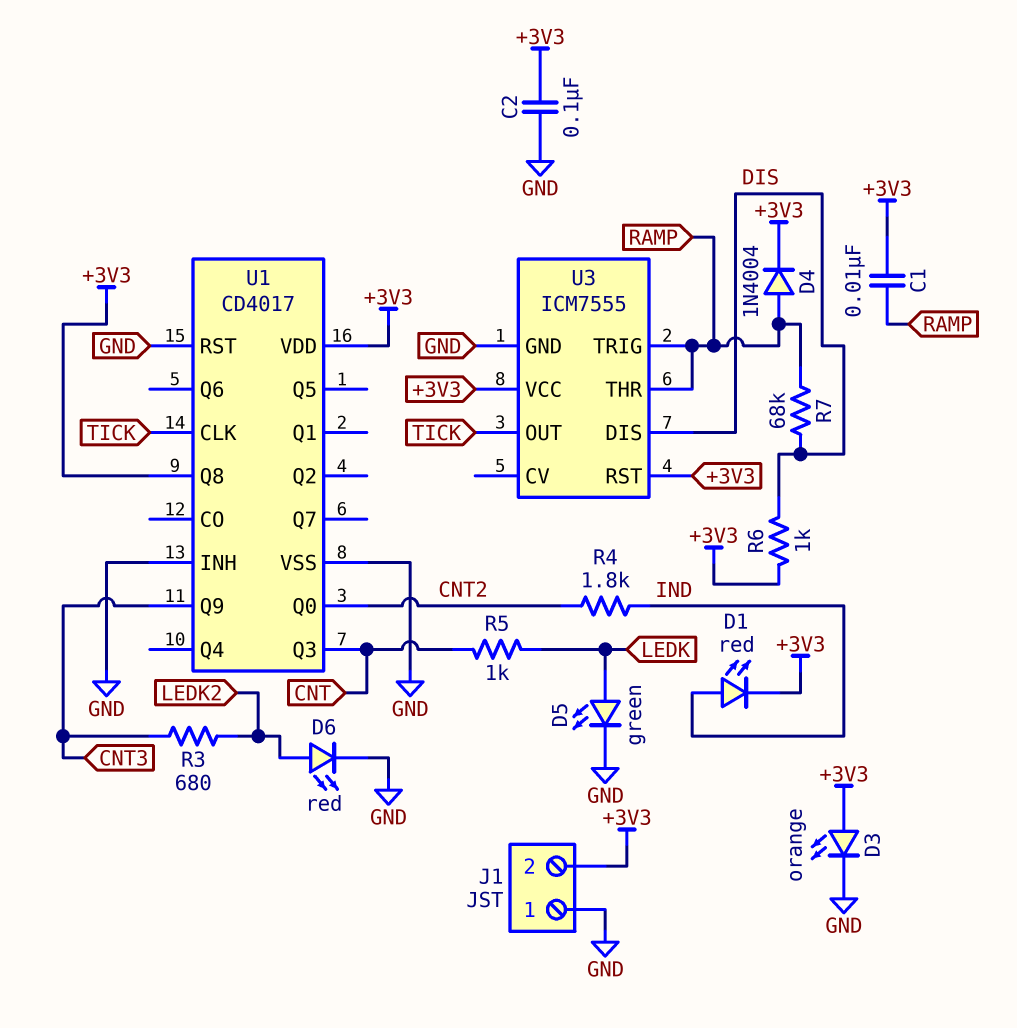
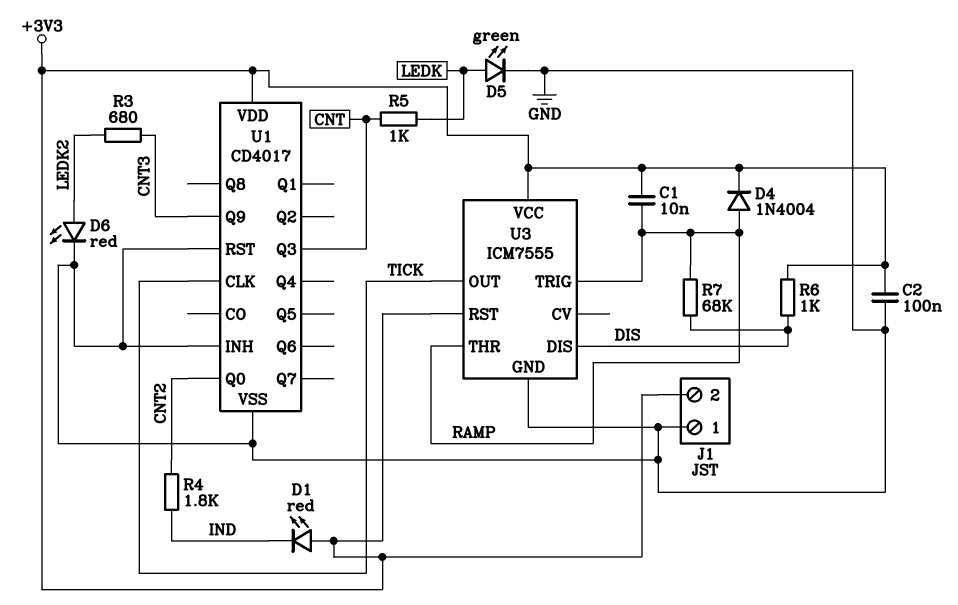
D1: LED red (A IND, K +3V3) -> LED red (A +3V3, K IND)
D3: LED orange (A +3V3, K GND) -> none
U1 pin Q8: +3V3 -> none

